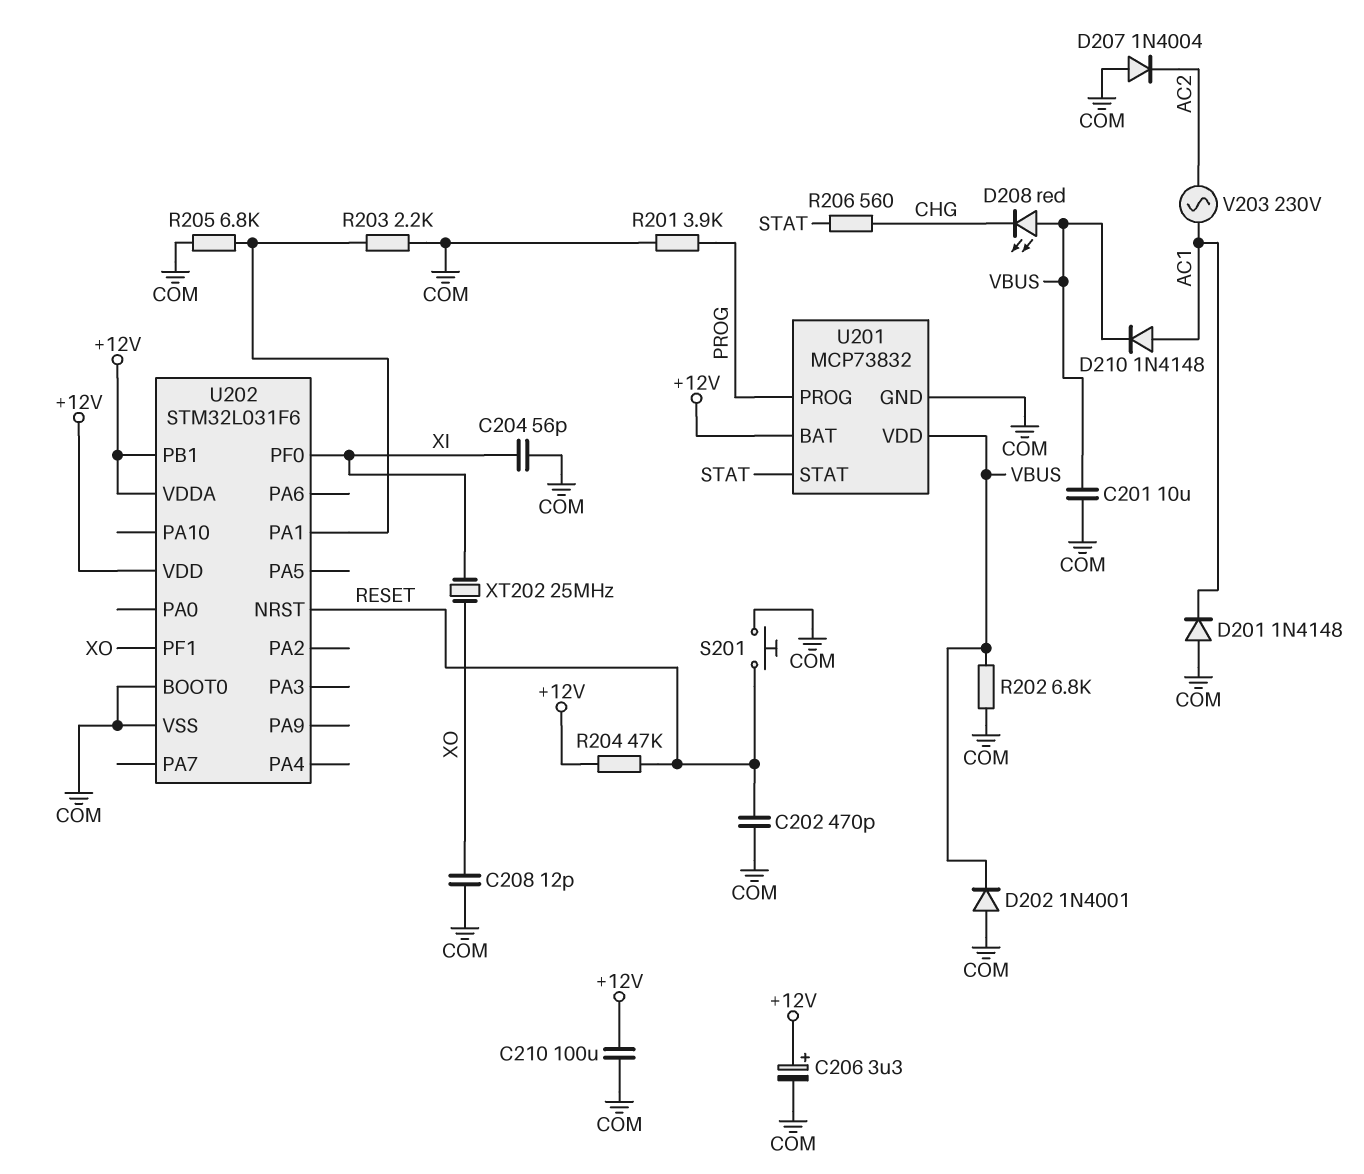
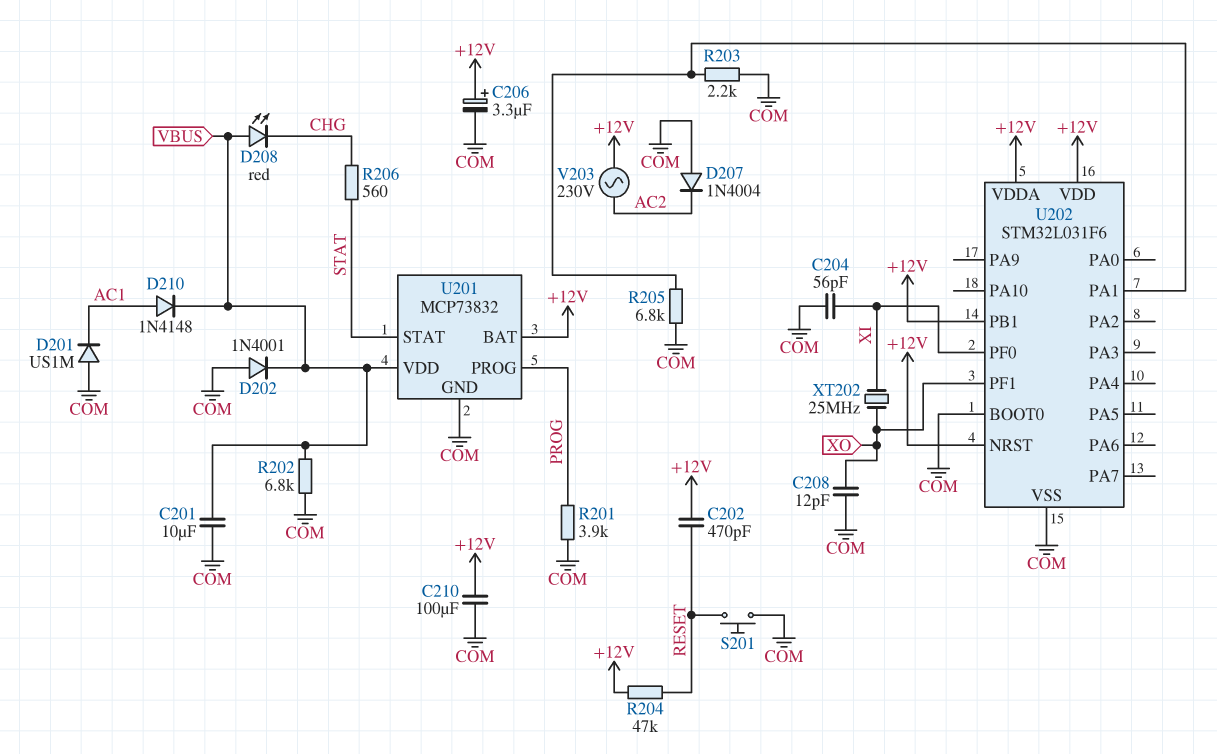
C202: 470pF (COM, RESET) -> 470pF (+12V, RESET)
D201: diode 1N4148 (A COM, K AC1) -> diode US1M (A COM, K AC1)
U202 pin NRST: RESET -> +12V
V203: AC 230V (AC1, AC2) -> AC 230V (+12V, AC2)

